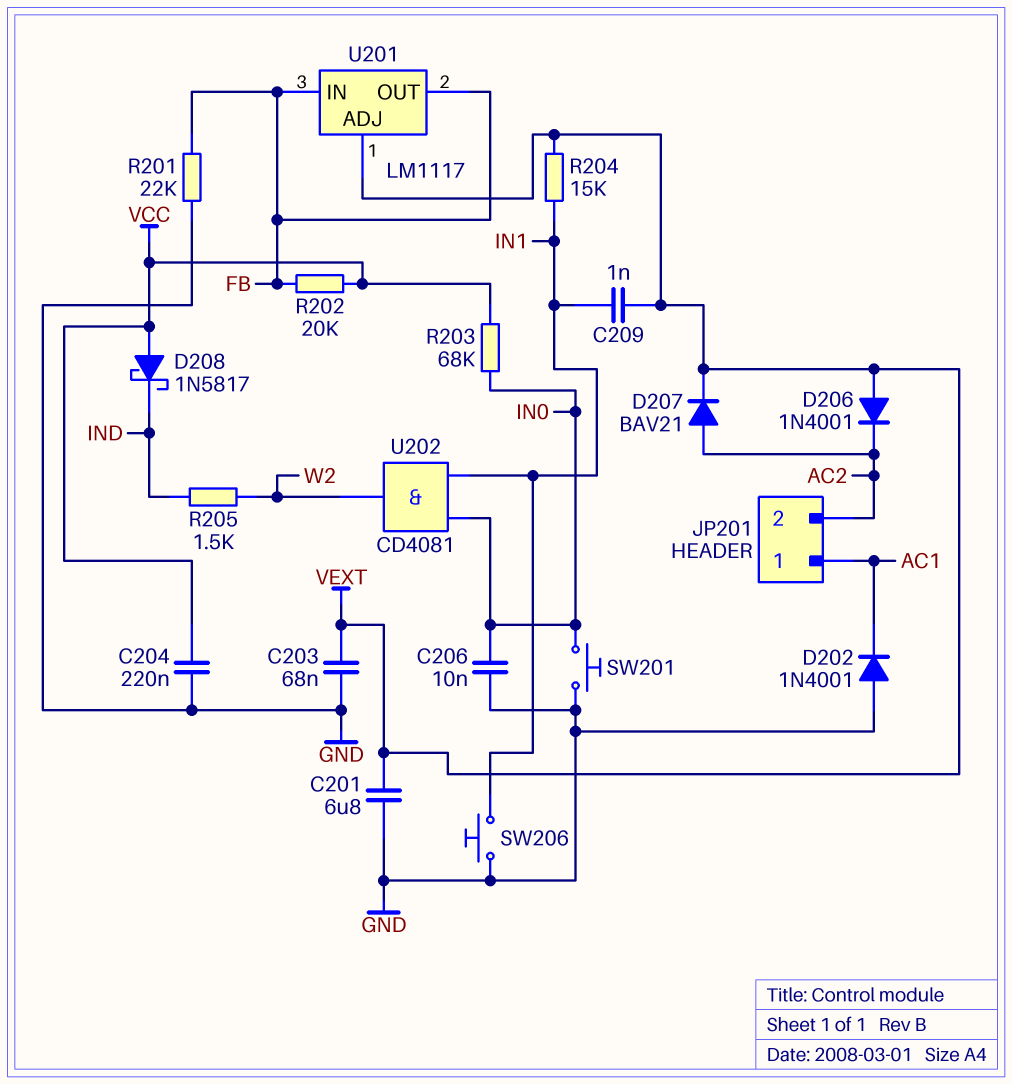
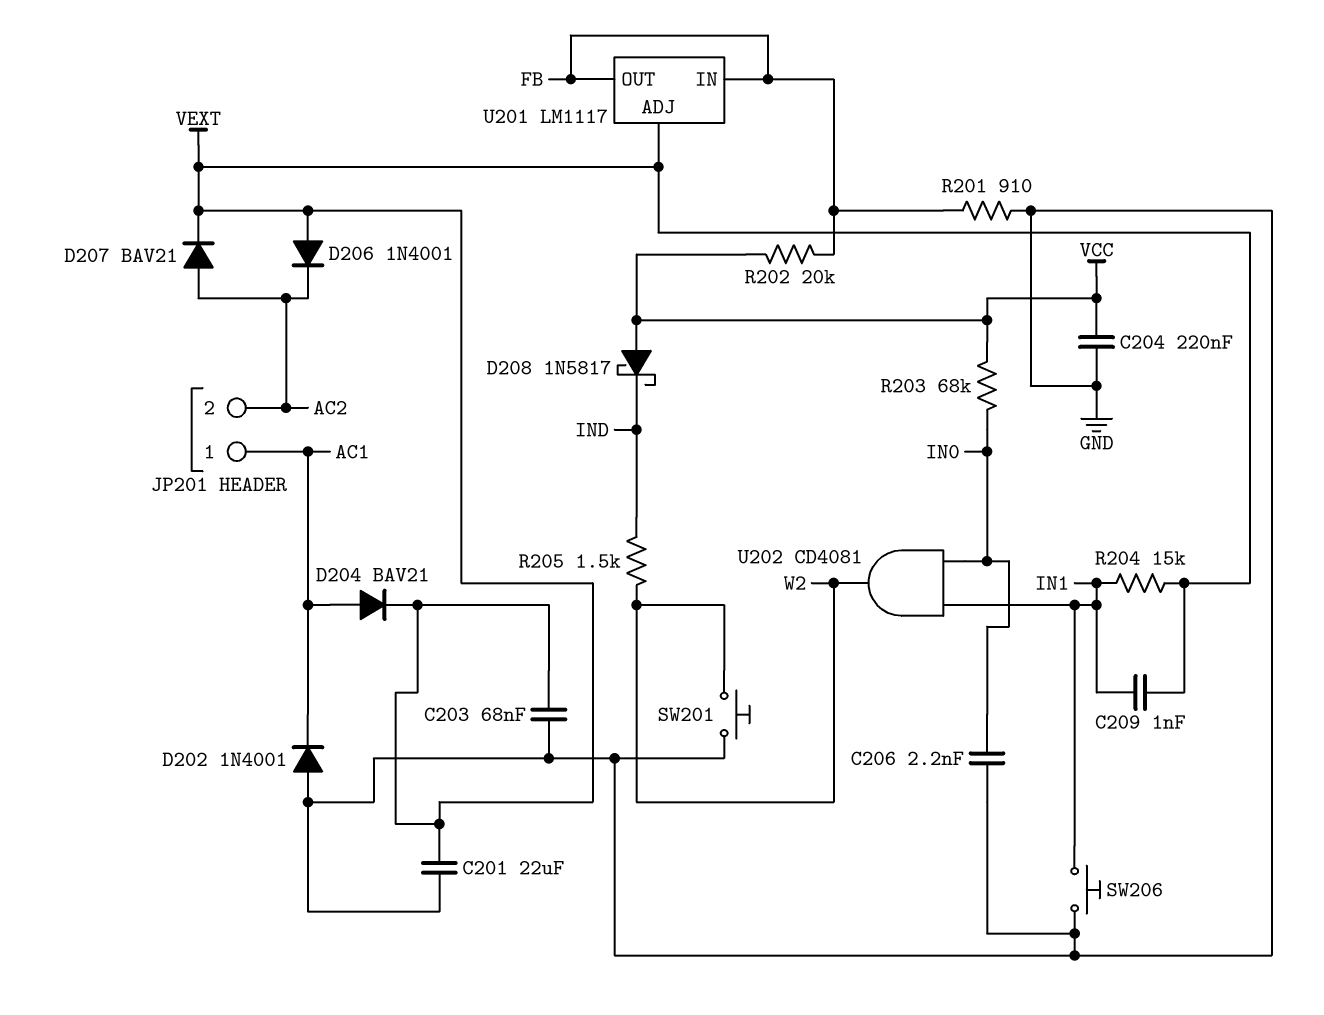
C201: 6.8uF (GND, VEXT) -> 22uF (GND, VEXT)
C206: 10nF (GND, IN0) -> 2.2nF (GND, IN0)
D204: none -> diode BAV21 (A AC1, K VEXT)
R201: 22k (FB, GND) -> 910 (FB, GND)
SW201: button (GND, IN0) -> button (GND, W2)

